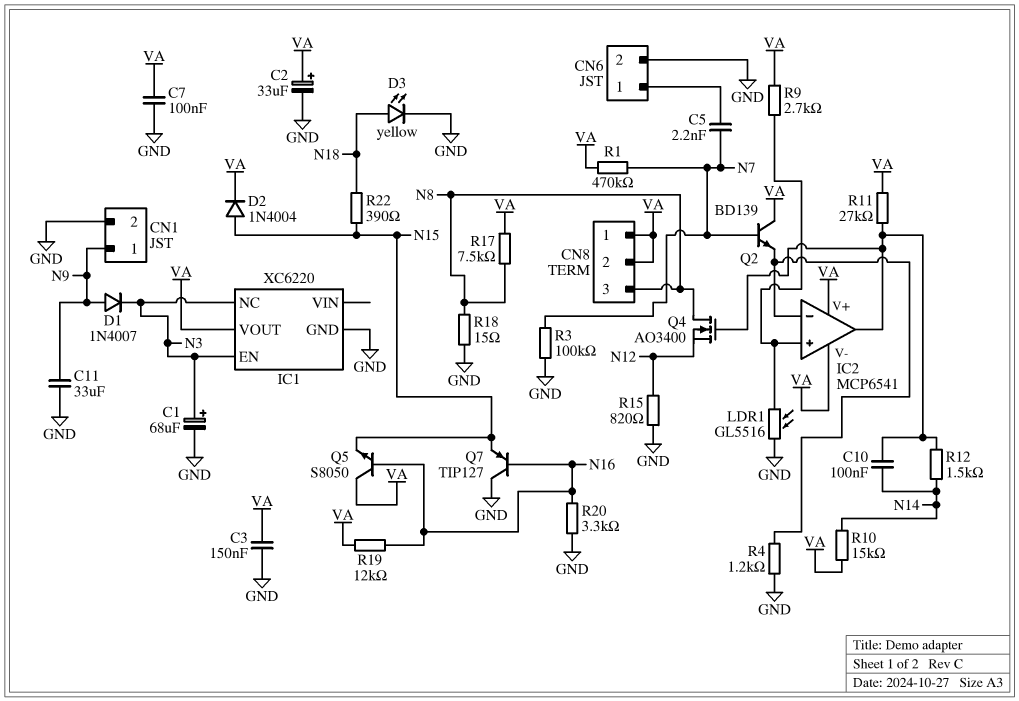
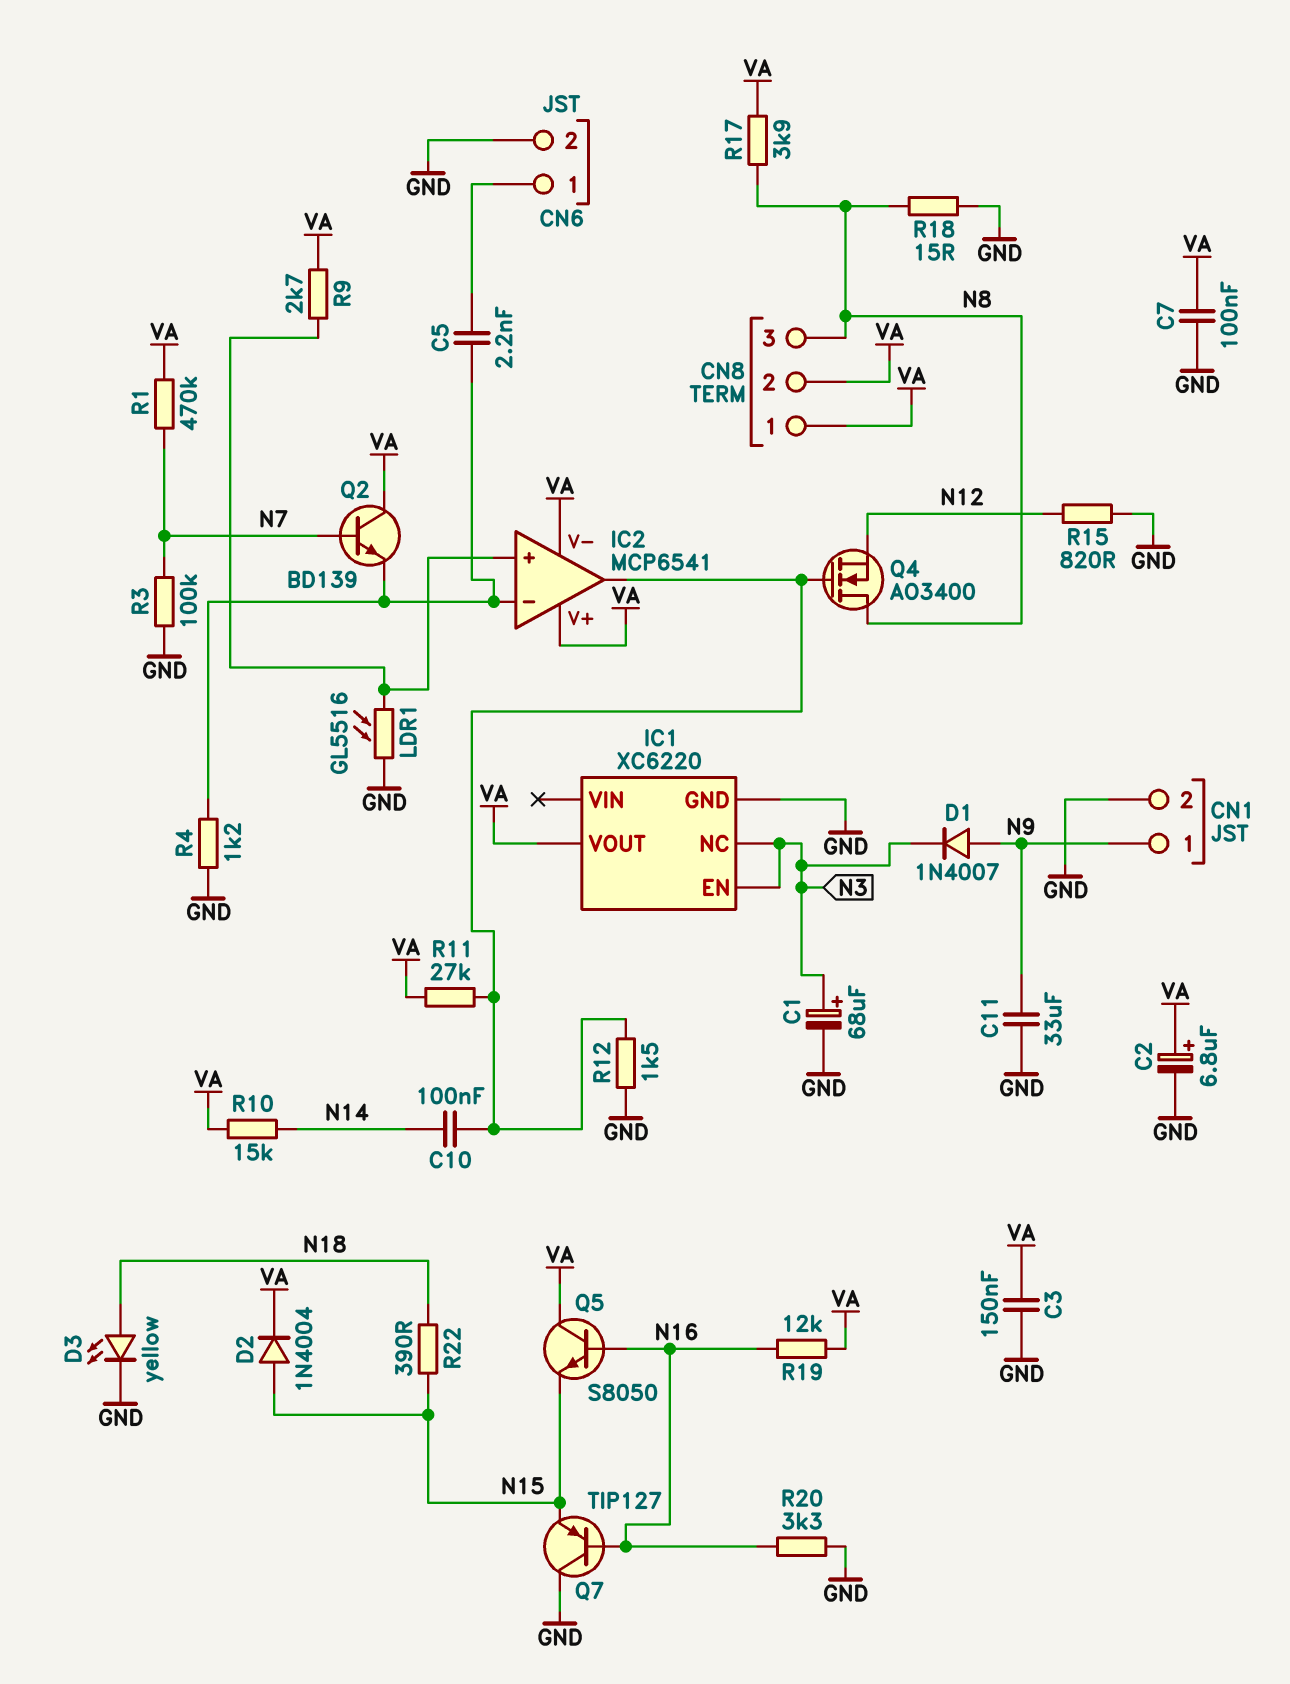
C2: 33uF (plus VA, minus GND) -> 6.8uF (plus VA, minus GND)
C5: 2.2nF (CN6/1, N7) -> 2.2nF (CN6/1, IC2/in-)
R12: 1.5k (IC2/out, N14) -> 1.5k (GND, IC2/out)
R17: 7.5k (N8, VA) -> 3.9k (N8, VA)

